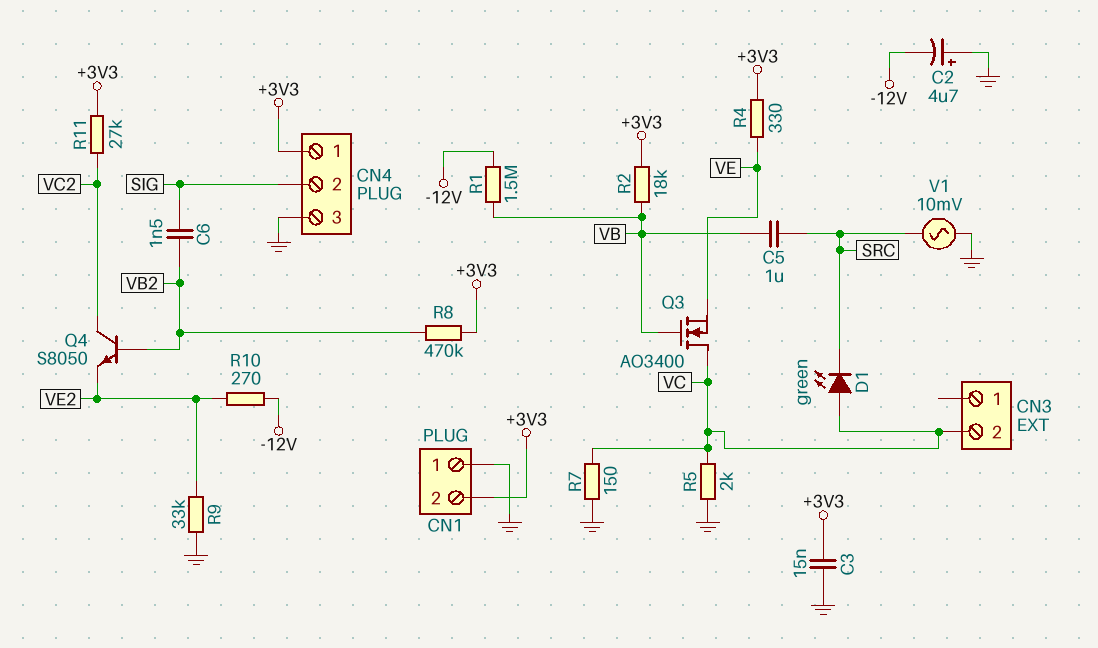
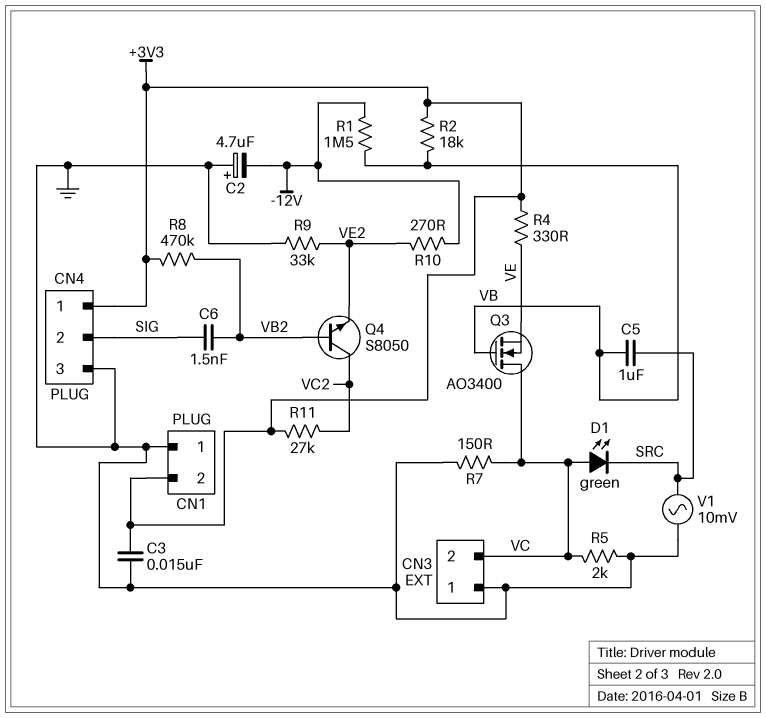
CN3 pin 1: none -> GND

